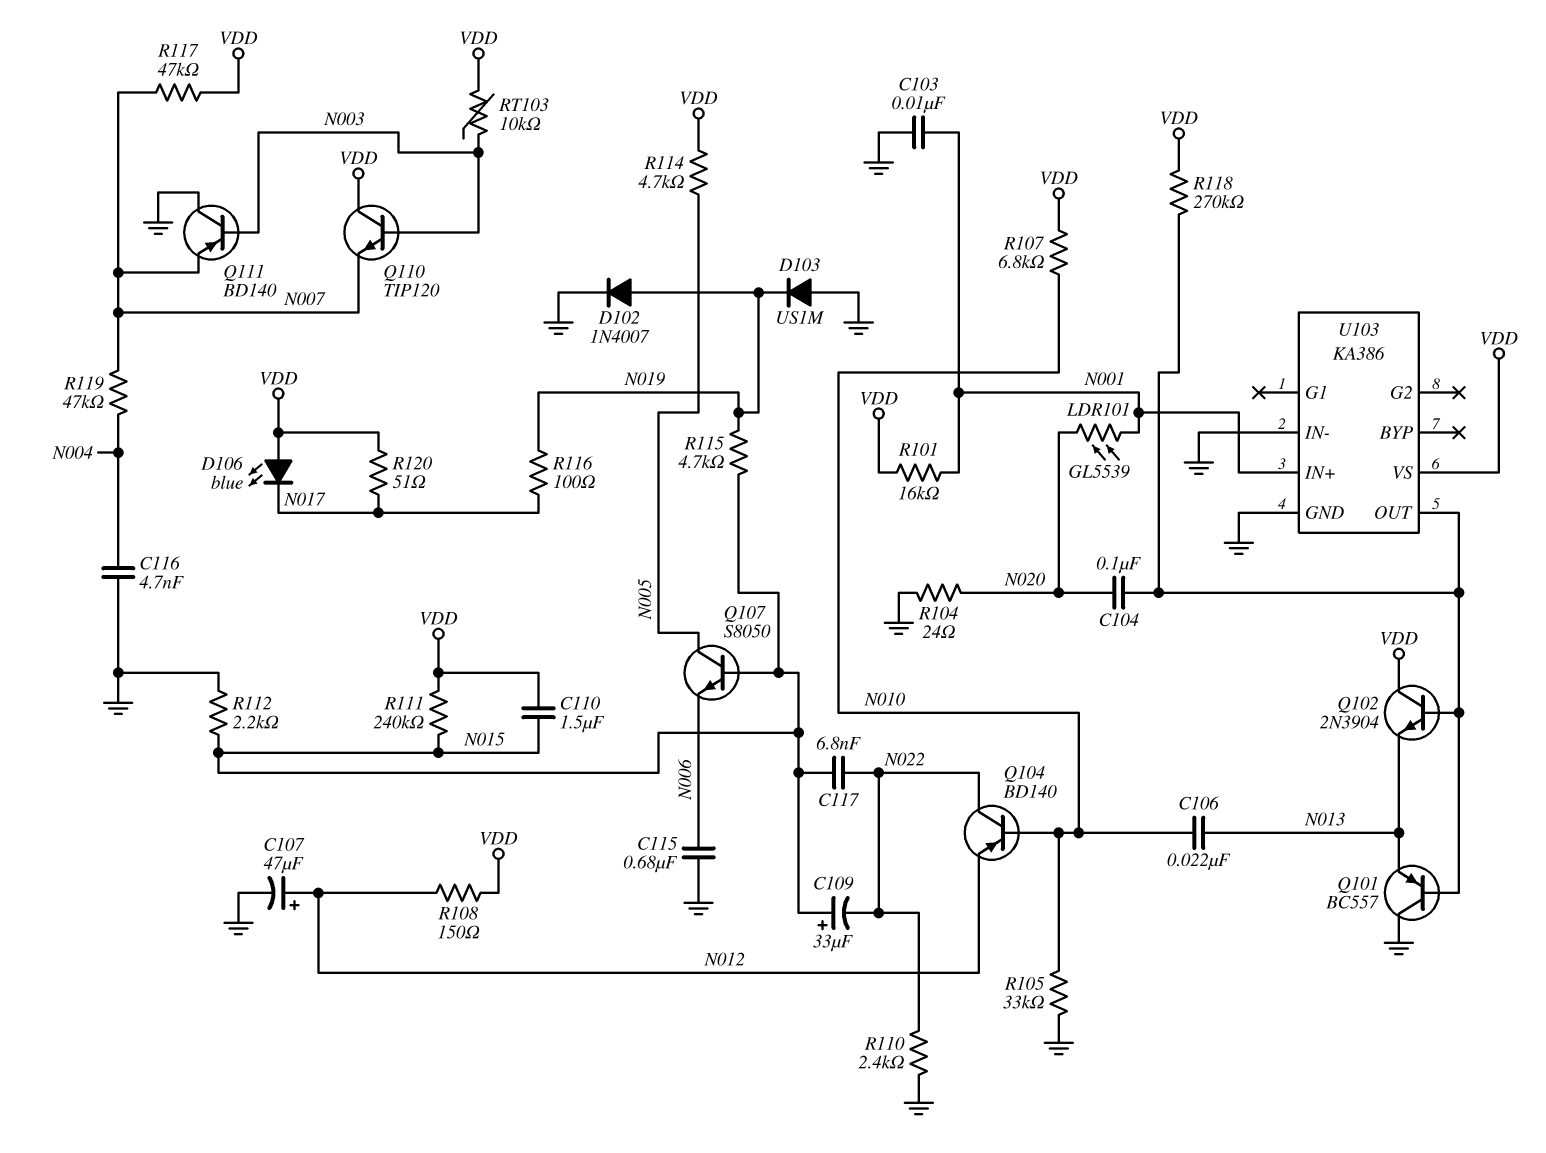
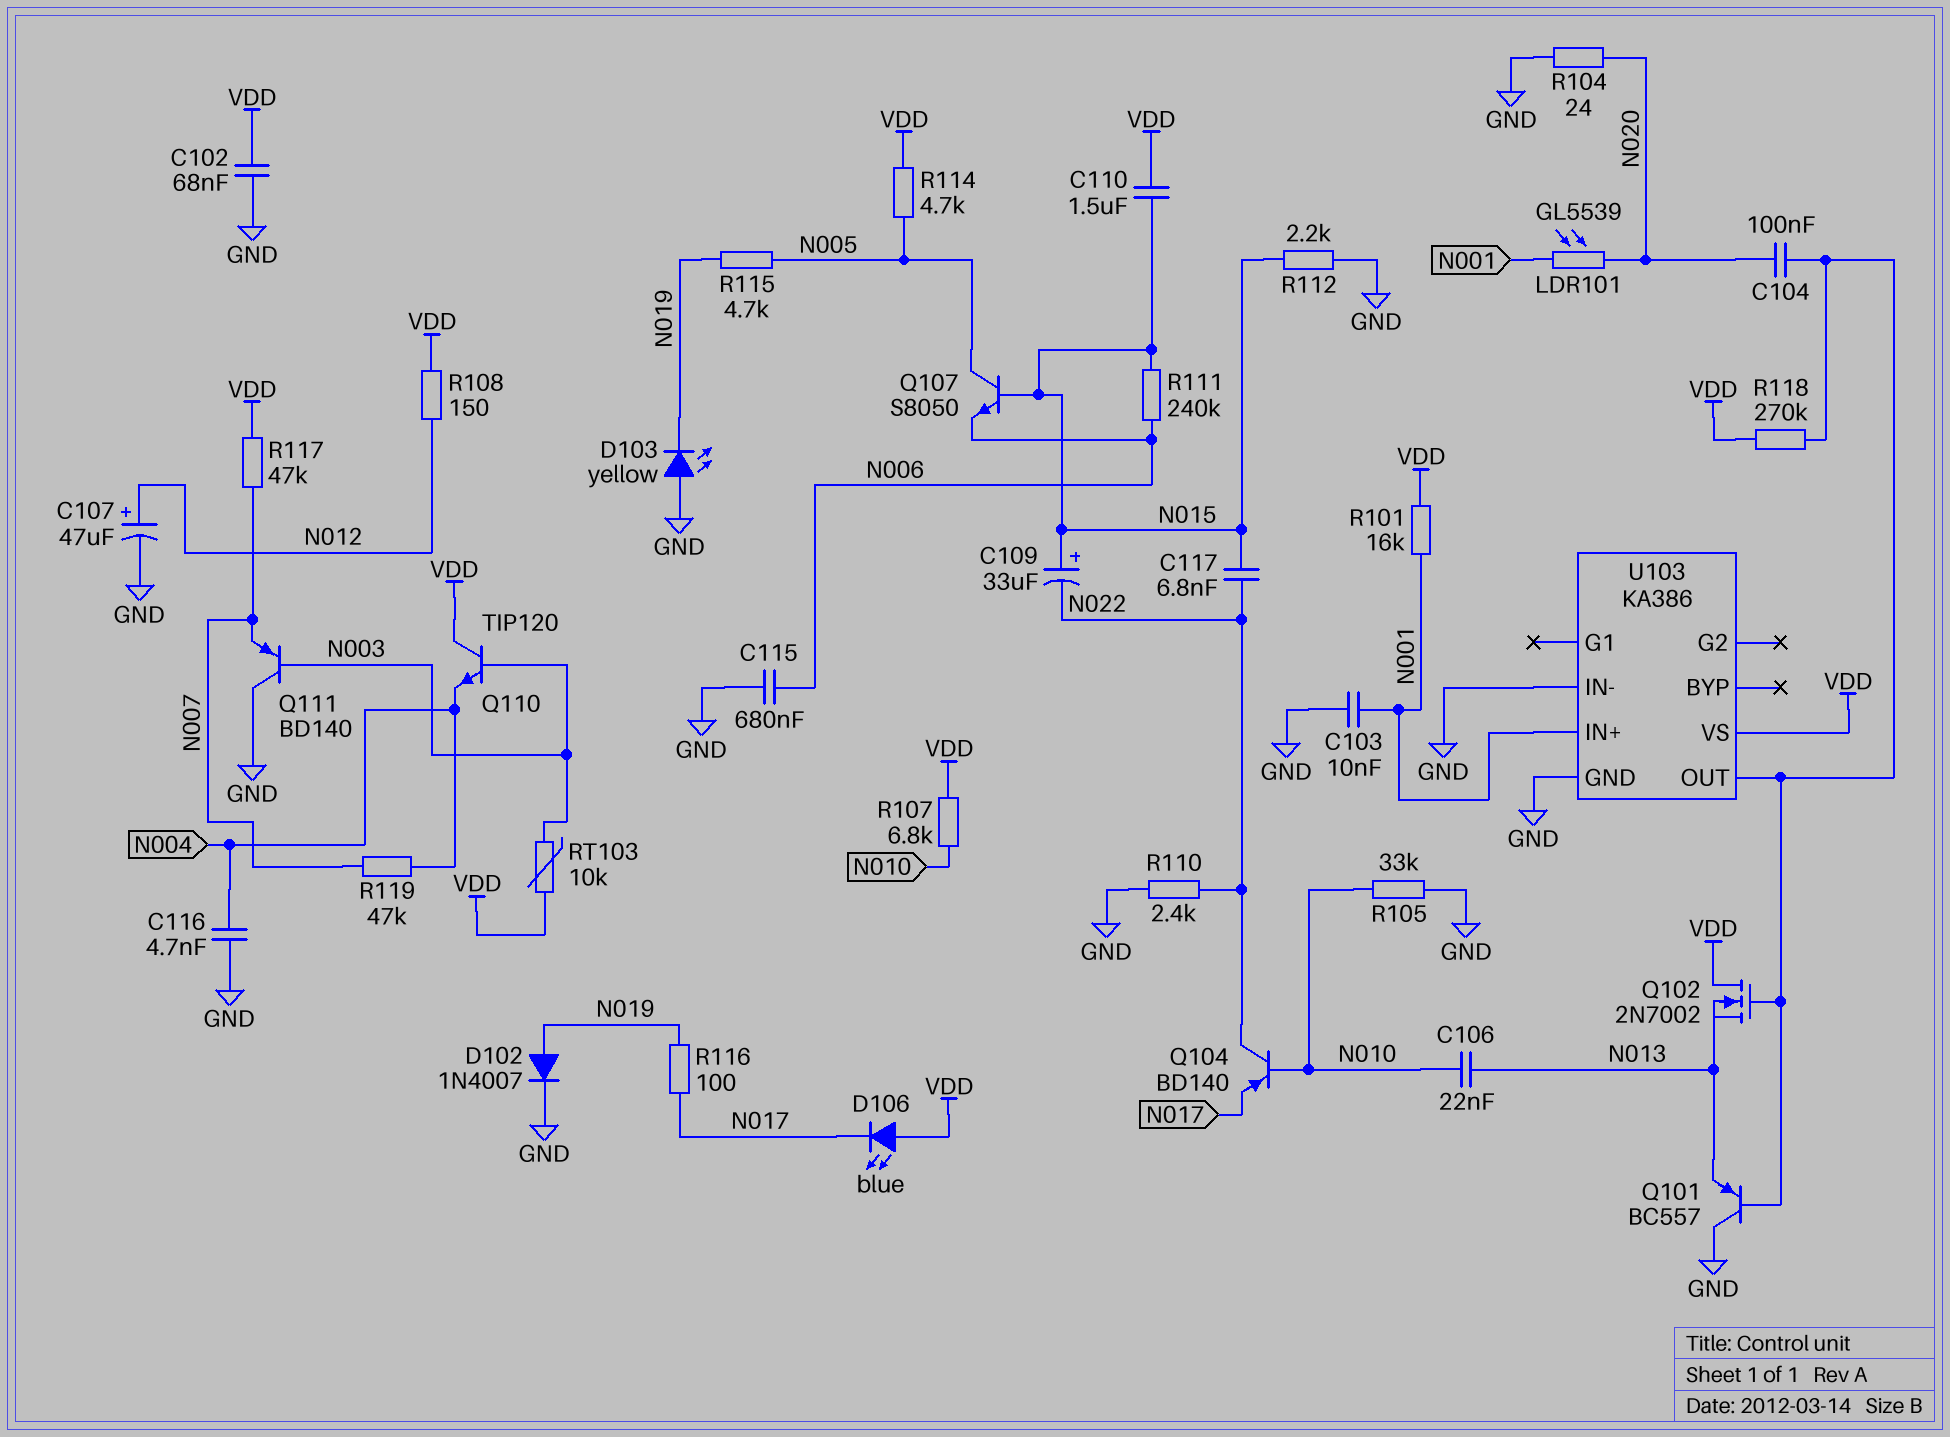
C102: none -> 68nF (GND, VDD)
D103: diode US1M (A GND, K N019) -> LED yellow (A GND, K N019)
Q102: NPN 2N3904 (B U103/OUT, C VDD, E N013) -> NMOS 2N7002 (G U103/OUT, D VDD, S N013)
Q104: PNP BD140 (B N010, C N022, E N012) -> PNP BD140 (B N010, C N022, E N017)
Q110: NPN TIP120 (B N003, C VDD, E N007) -> NPN TIP120 (B N003, C VDD, E N004)
R111: 240k (N015, VDD) -> 240k (N006, N015)
R115: 4.7k (N015, N019) -> 4.7k (N005, N019)
R120: 51 (N017, VDD) -> none

